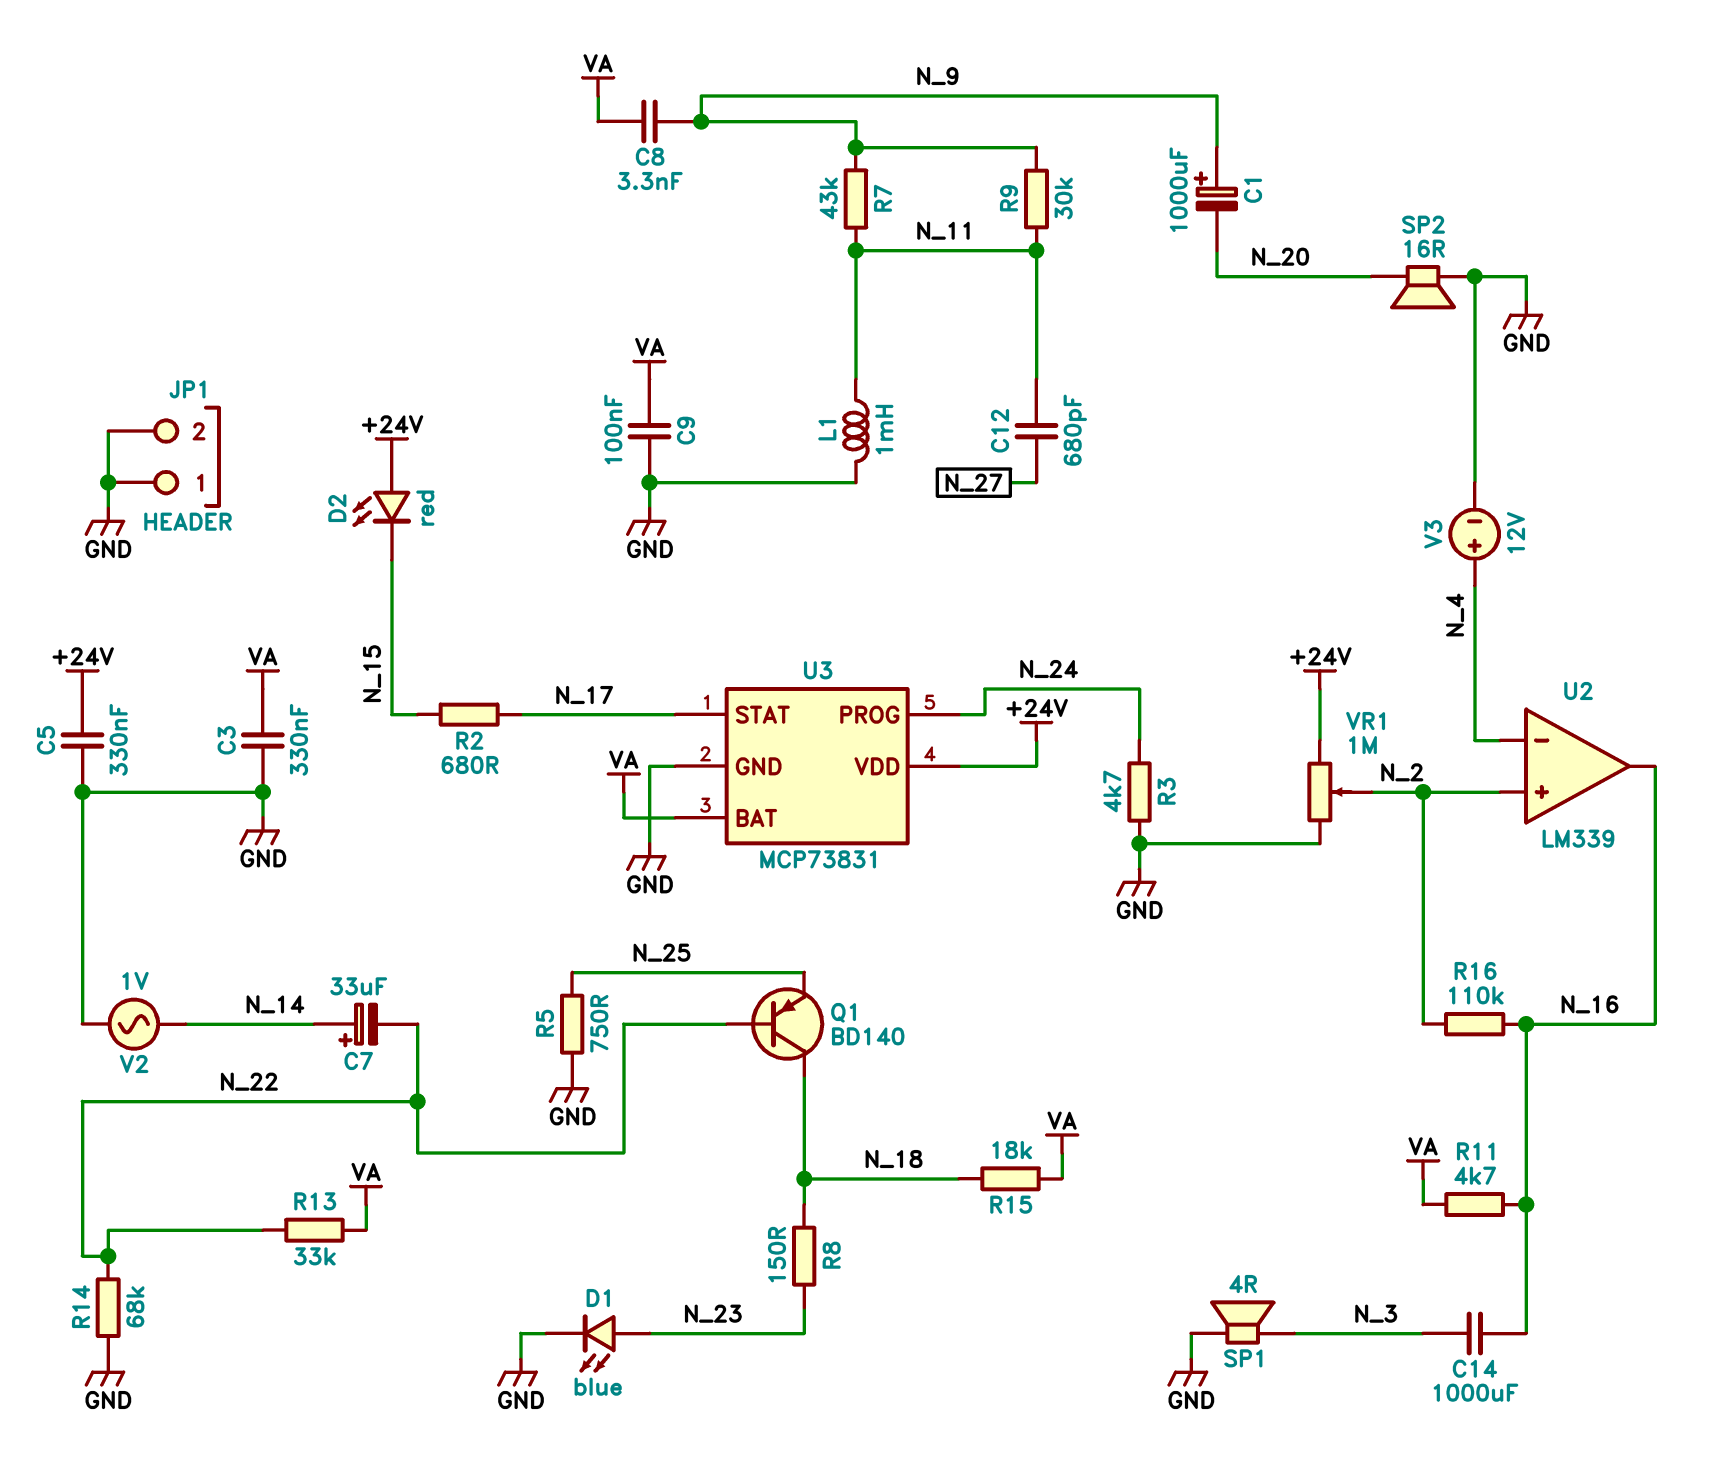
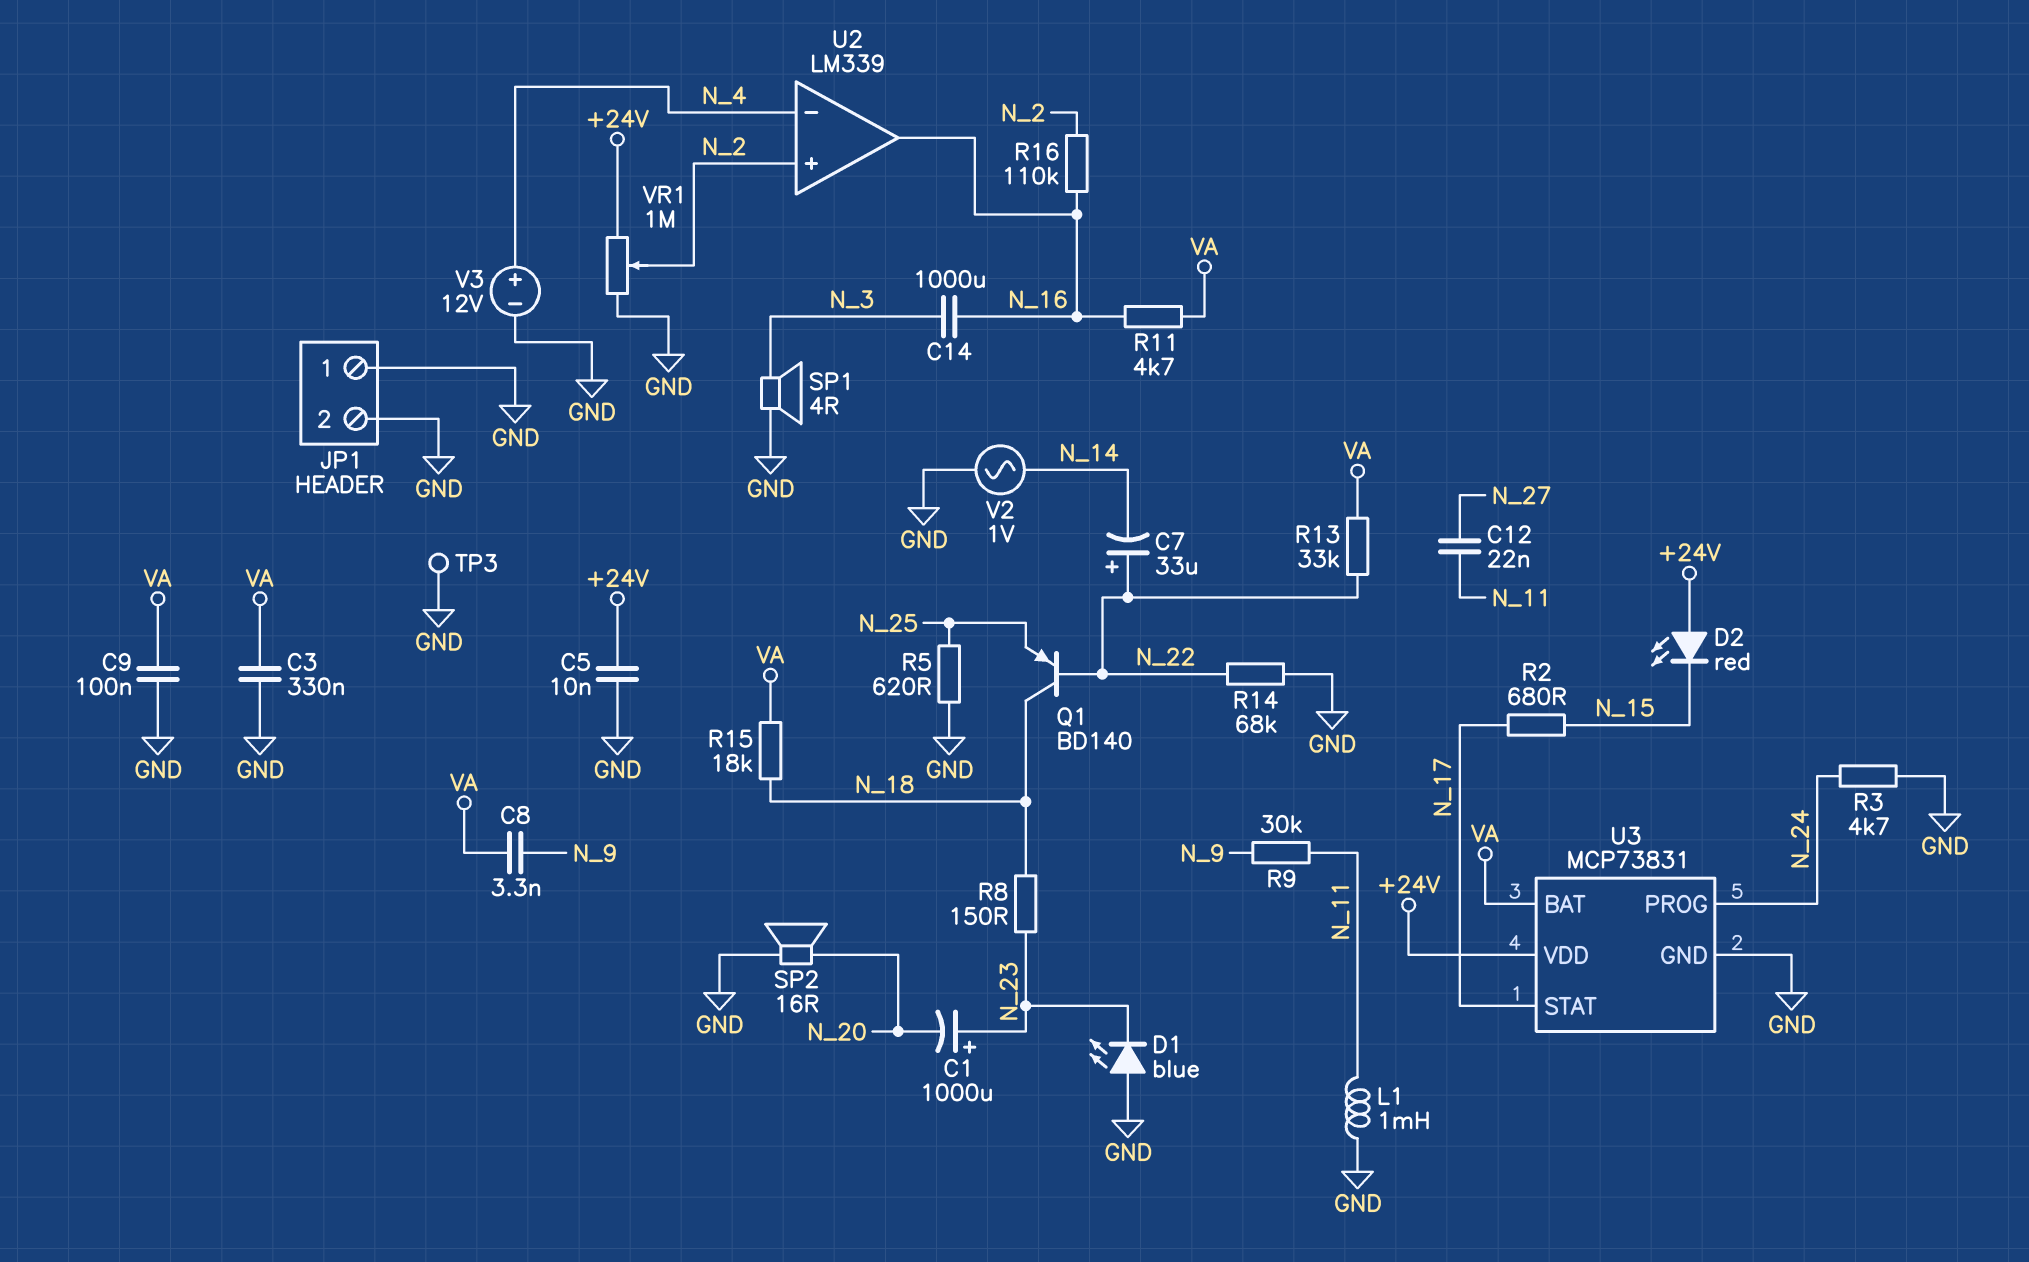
C1: 1000uF (plus N_9, minus N_20) -> 1000uF (plus N_23, minus N_20)
C5: 330nF (+24V, GND) -> 10nF (+24V, GND)
C7: 33uF (plus N_14, minus N_22) -> 33uF (plus N_22, minus N_14)
C12: 680pF (N_11, N_27) -> 22nF (N_11, N_27)
D1: LED blue (A N_23, K GND) -> LED blue (A GND, K N_23)
R5: 750 (GND, N_25) -> 620 (GND, N_25)
R7: 43k (N_9, N_11) -> none
TP3: none -> test point (GND)

